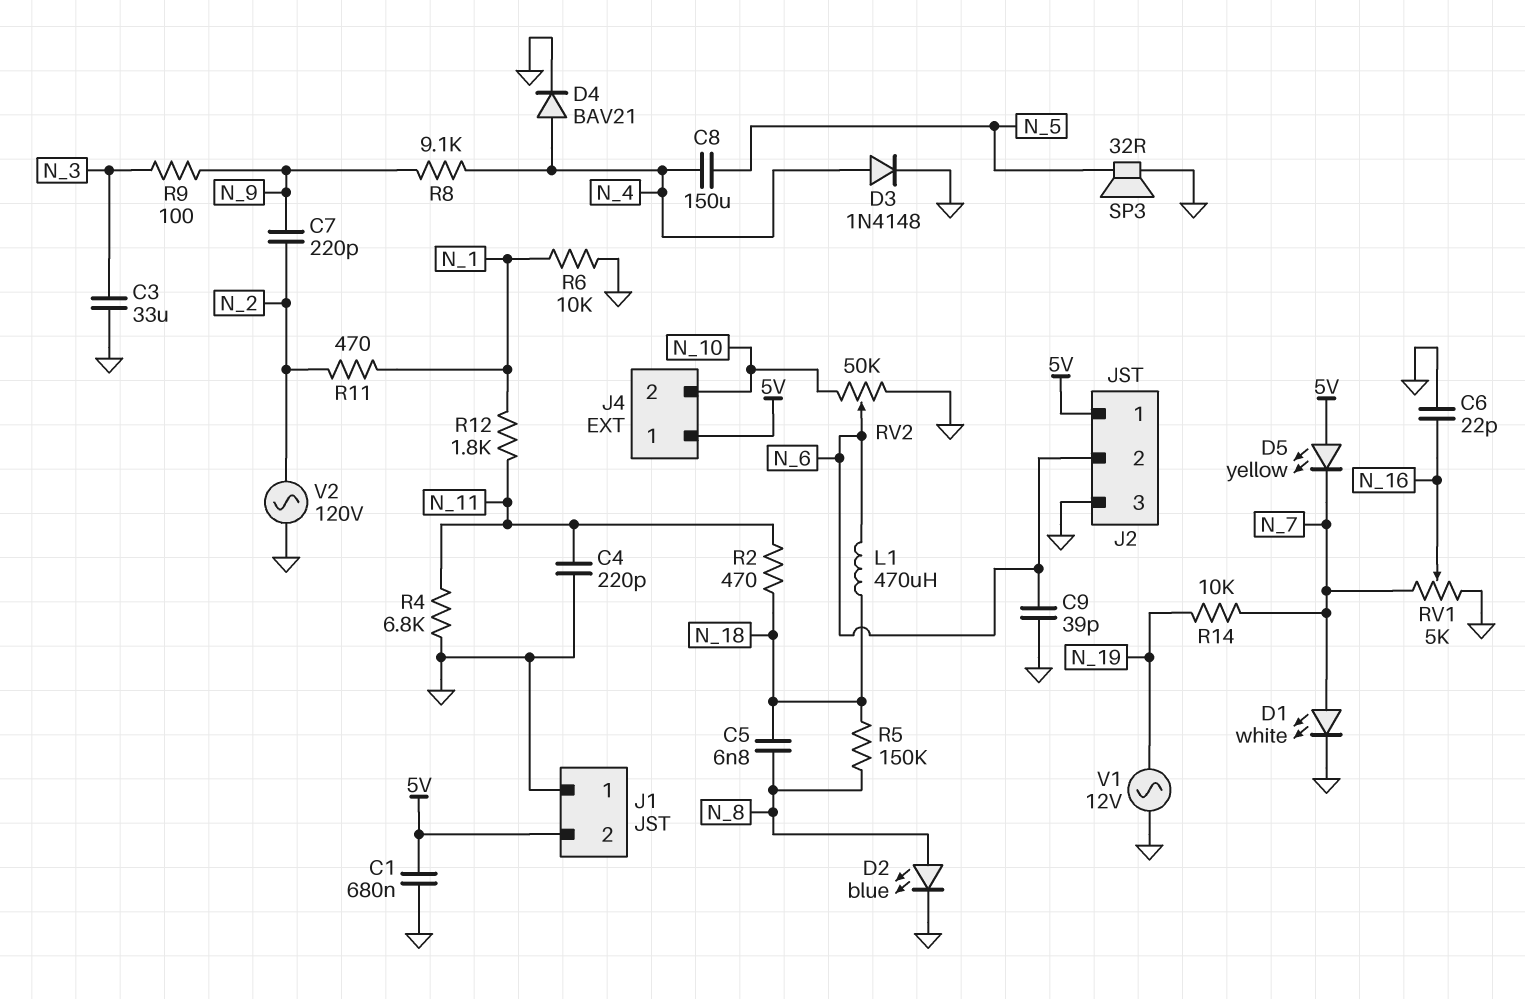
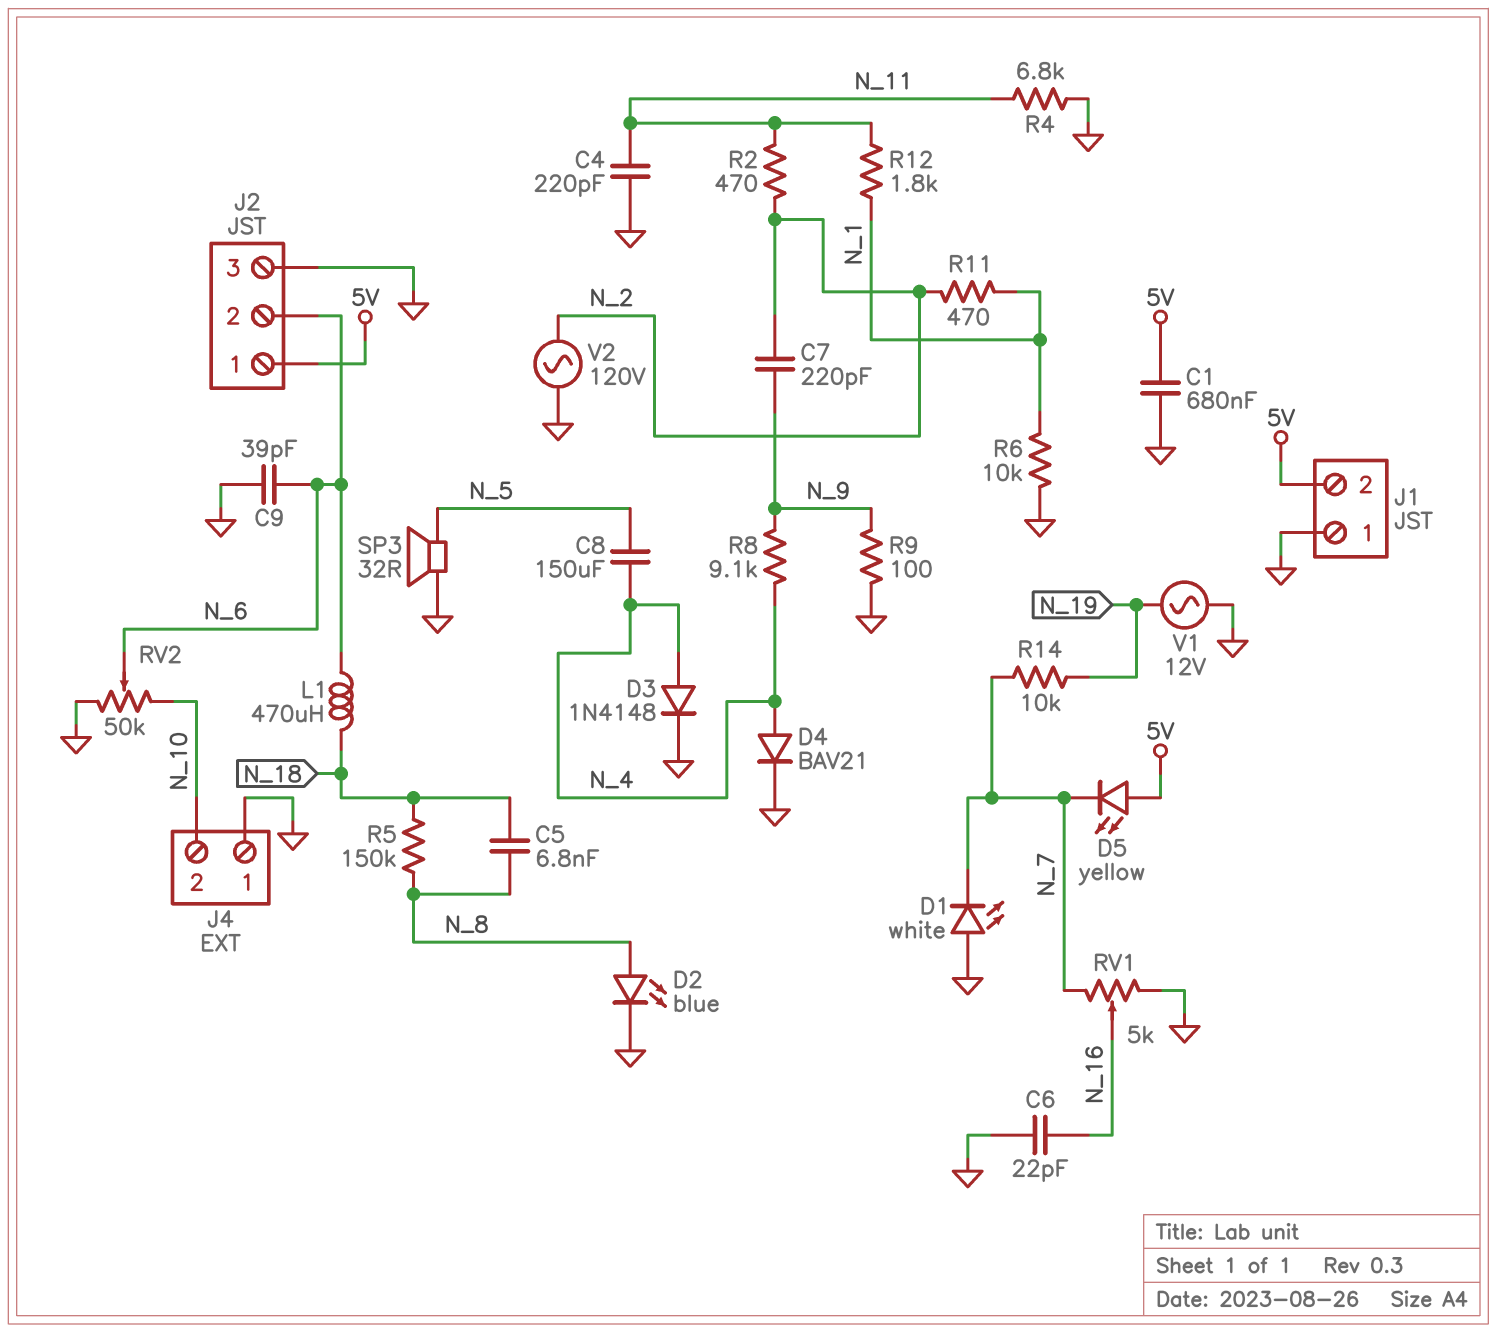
C3: 33uF (GND, N_3) -> none
D1: LED white (A N_7, K GND) -> LED white (A GND, K N_7)
J4 pin 1: 5V -> GND
R2: 470 (N_11, N_18) -> 470 (N_2, N_11)
R9: 100 (N_3, N_9) -> 100 (GND, N_9)

